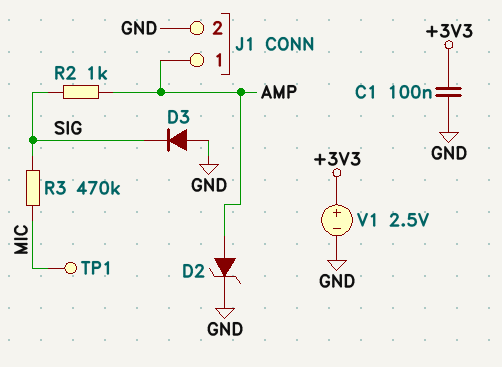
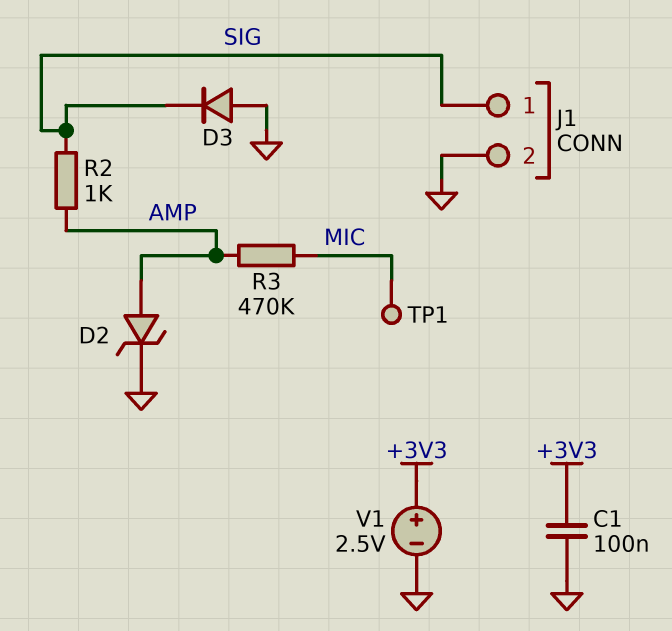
J1 pin 1: AMP -> SIG
R3: 470k (MIC, SIG) -> 470k (AMP, MIC)

